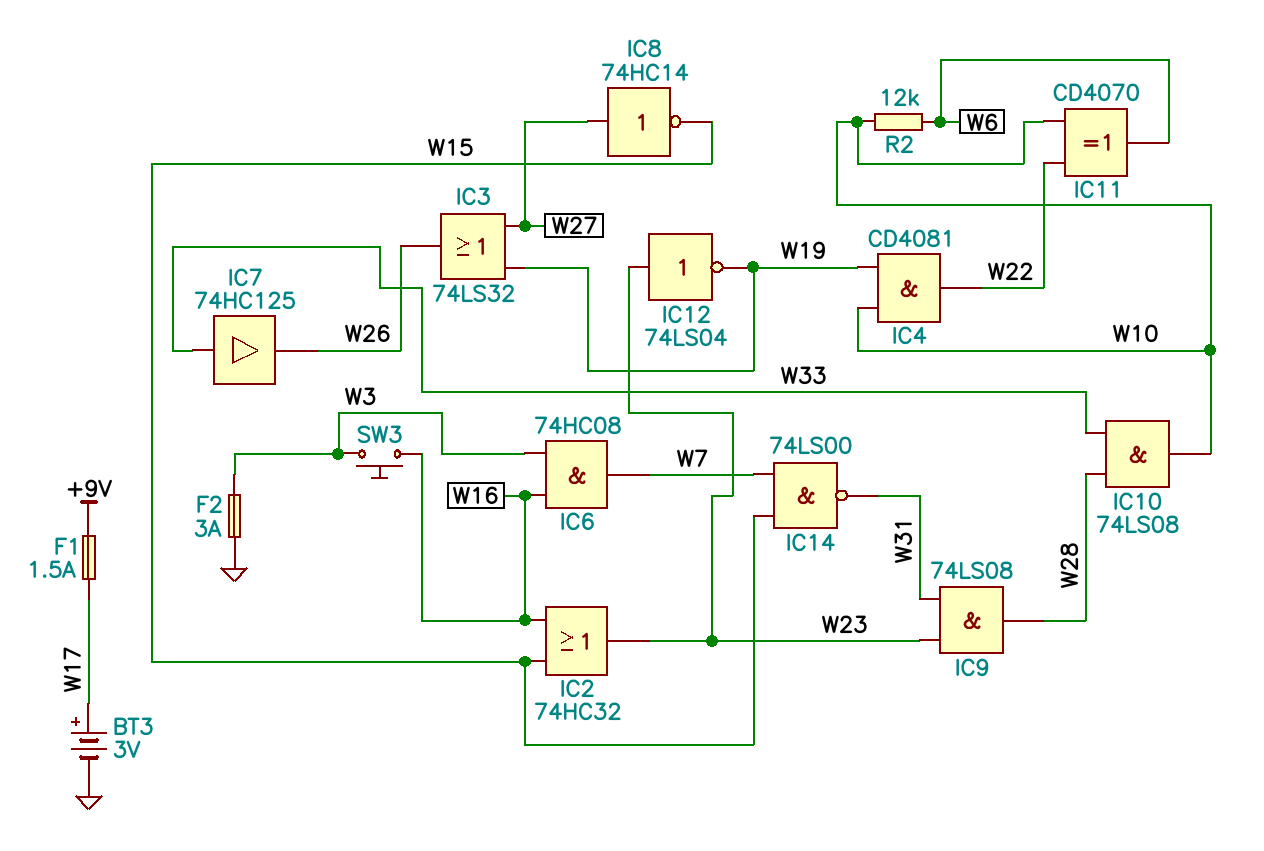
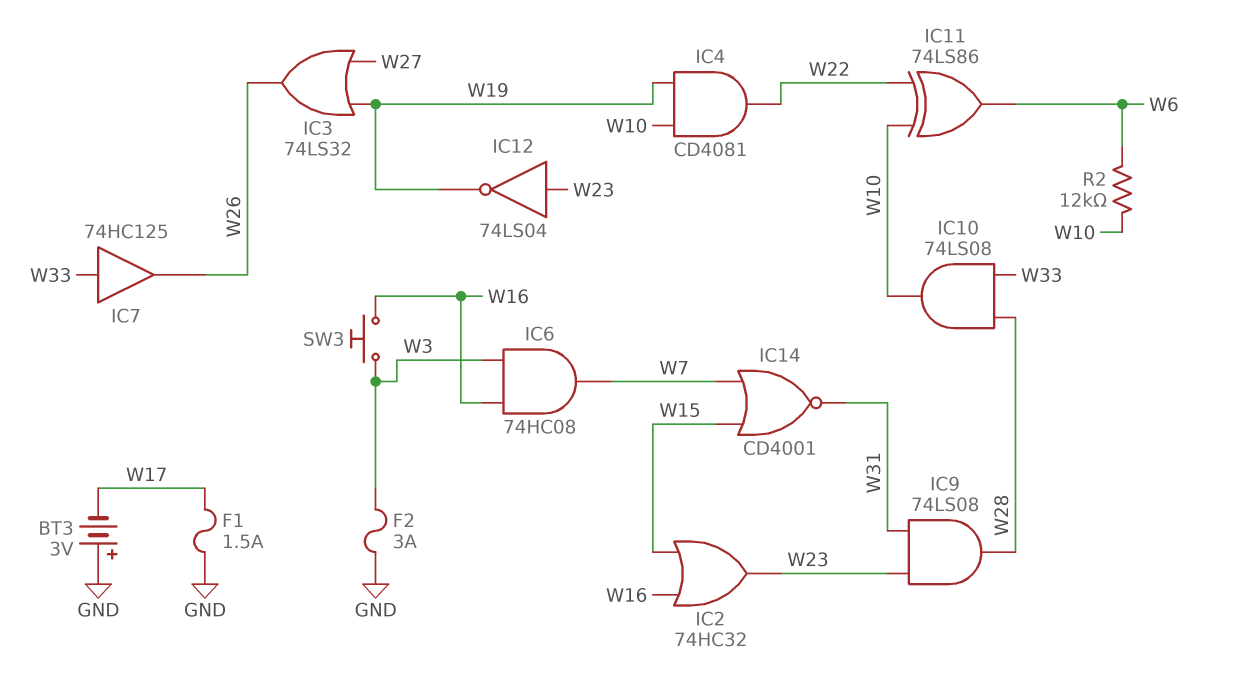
BT3: 3V (plus W17, minus GND) -> 3V (plus GND, minus W17)
F1: 1.5A (+9V, W17) -> 1.5A (GND, W17)
IC8: NOT 74HC14 (in W27, out W15) -> none
IC11: XOR CD4070 (in W10, in W22, out W6) -> XOR 74LS86 (in W10, in W22, out W6)
IC14: NAND 74LS00 (in W7, in W15, out W31) -> NOR CD4001 (in W7, in W15, out W31)

